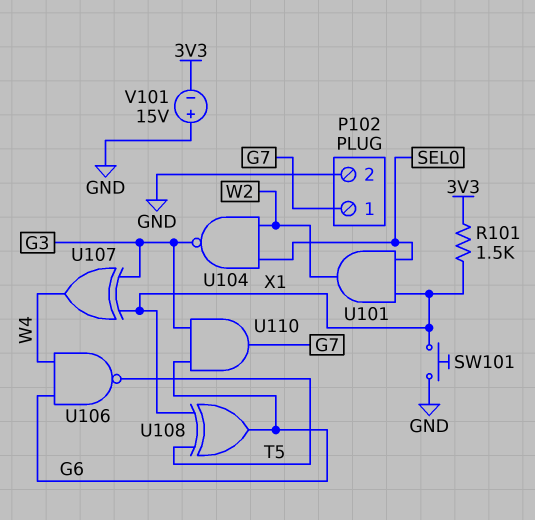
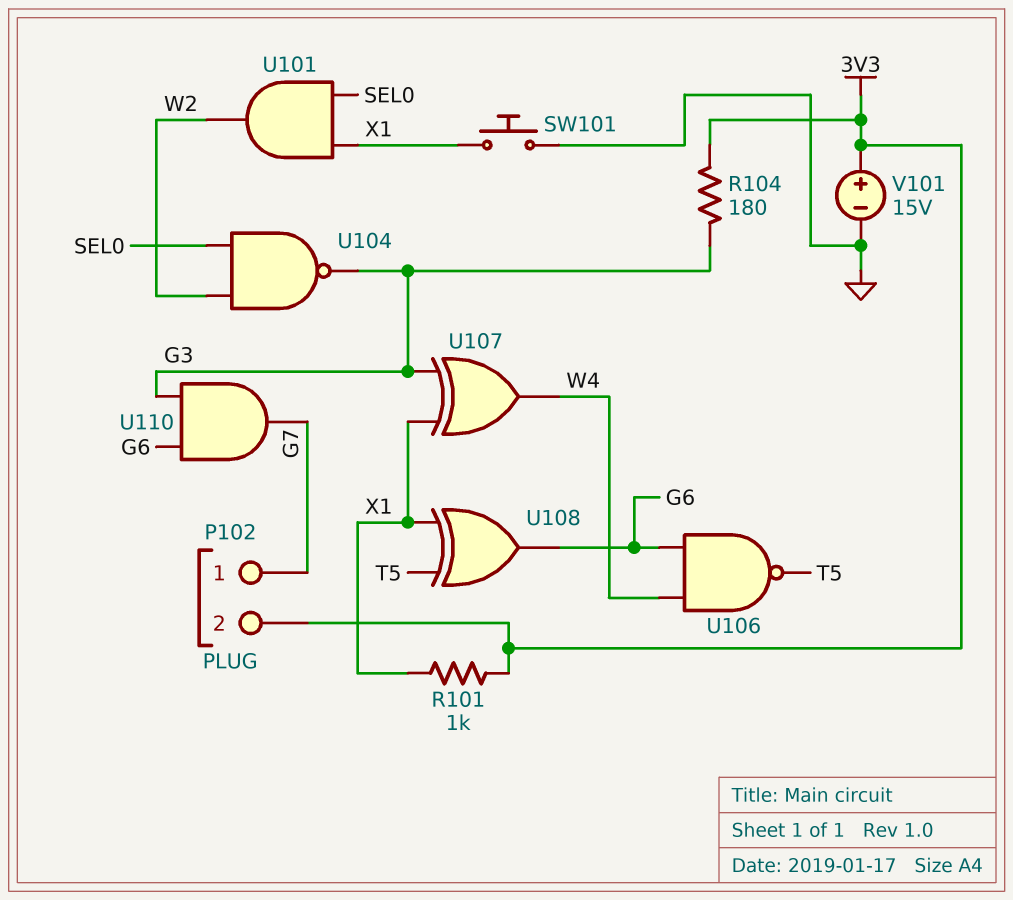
P102 pin 2: GND -> 3V3
R101: 1.5k (3V3, X1) -> 1k (3V3, X1)
R104: none -> 180 (3V3, G3)
V101: 15V (plus GND, minus 3V3) -> 15V (plus 3V3, minus GND)

